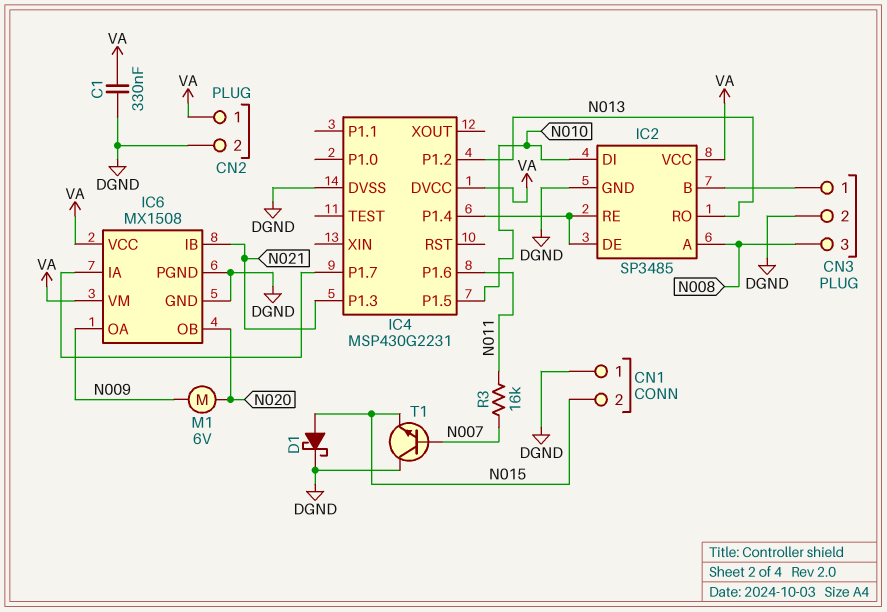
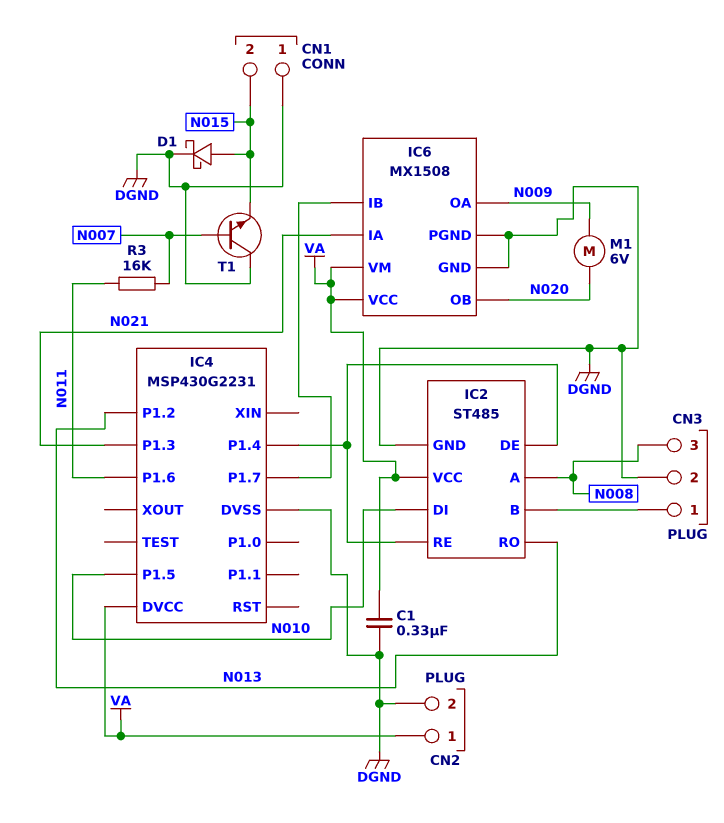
IC2: SP3485 -> ST485
IC6 pin IA: IC4/P1.7 -> N021
IC6 pin IB: N021 -> IC4/P1.7

